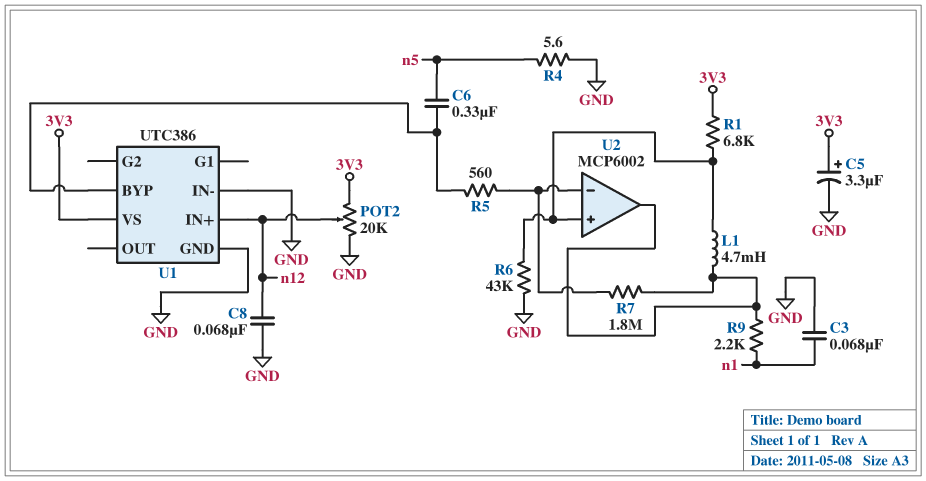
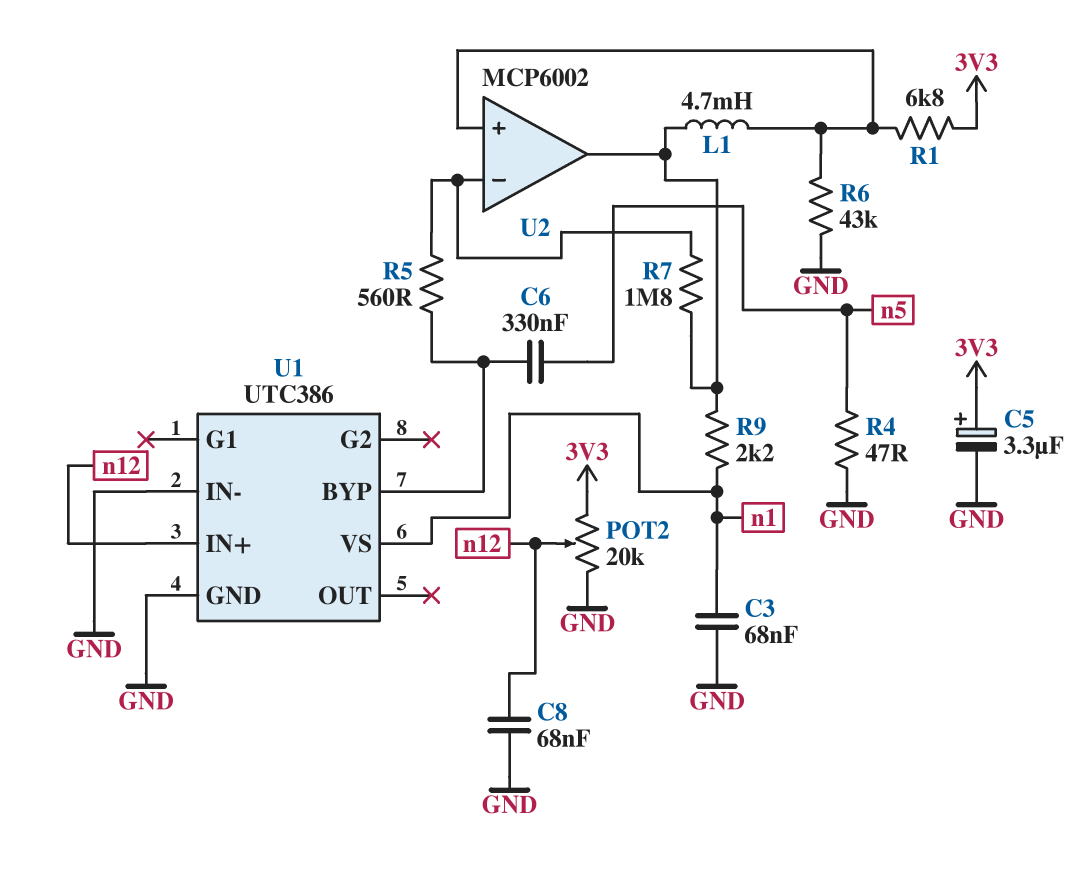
R4: 5.6 (GND, n5) -> 47 (GND, n5)
U1 pin VS: 3V3 -> n1

